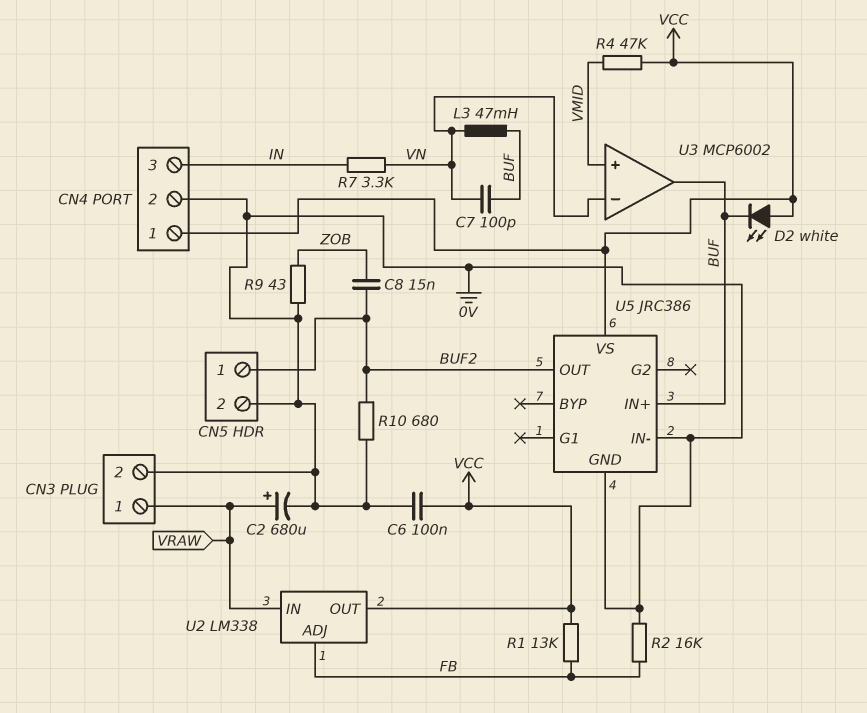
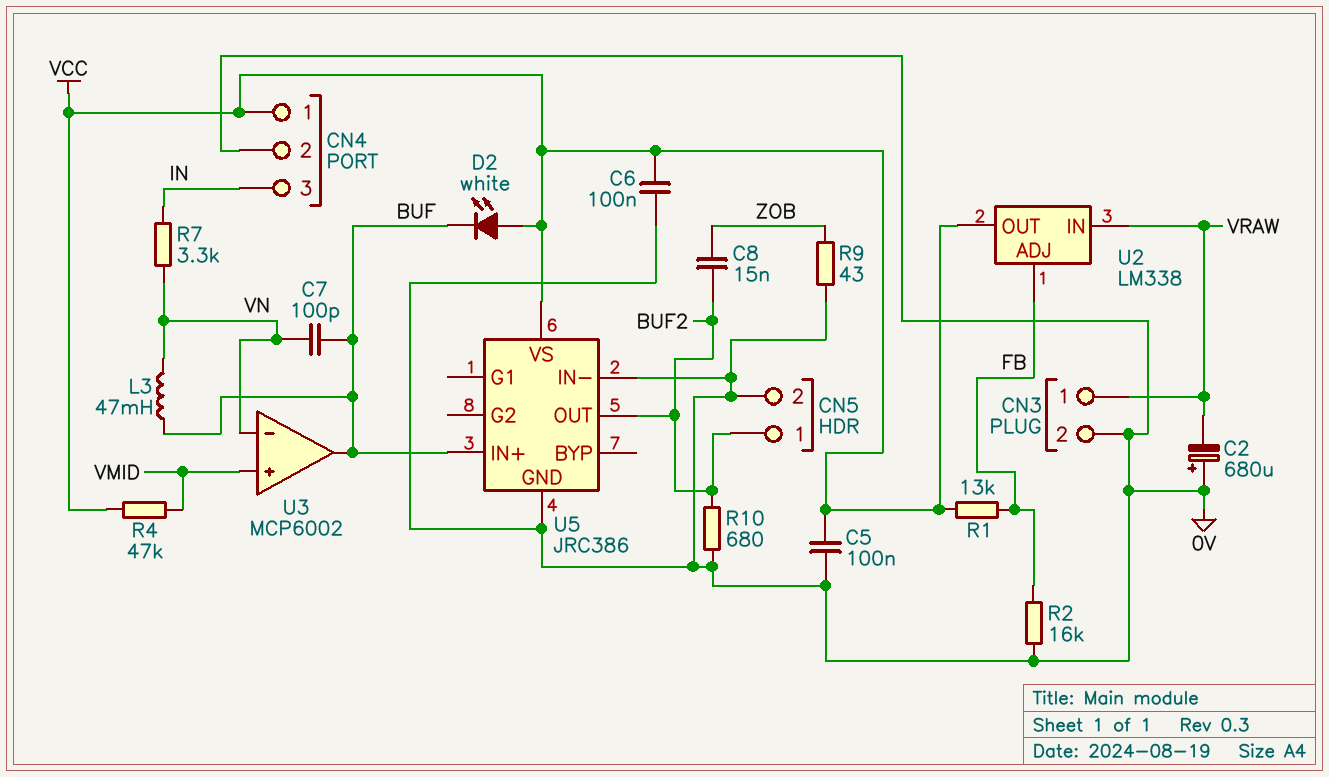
C2: 680uF (plus VRAW, minus 0V) -> 680uF (plus 0V, minus VRAW)
C5: none -> 100nF (0V, VCC)

